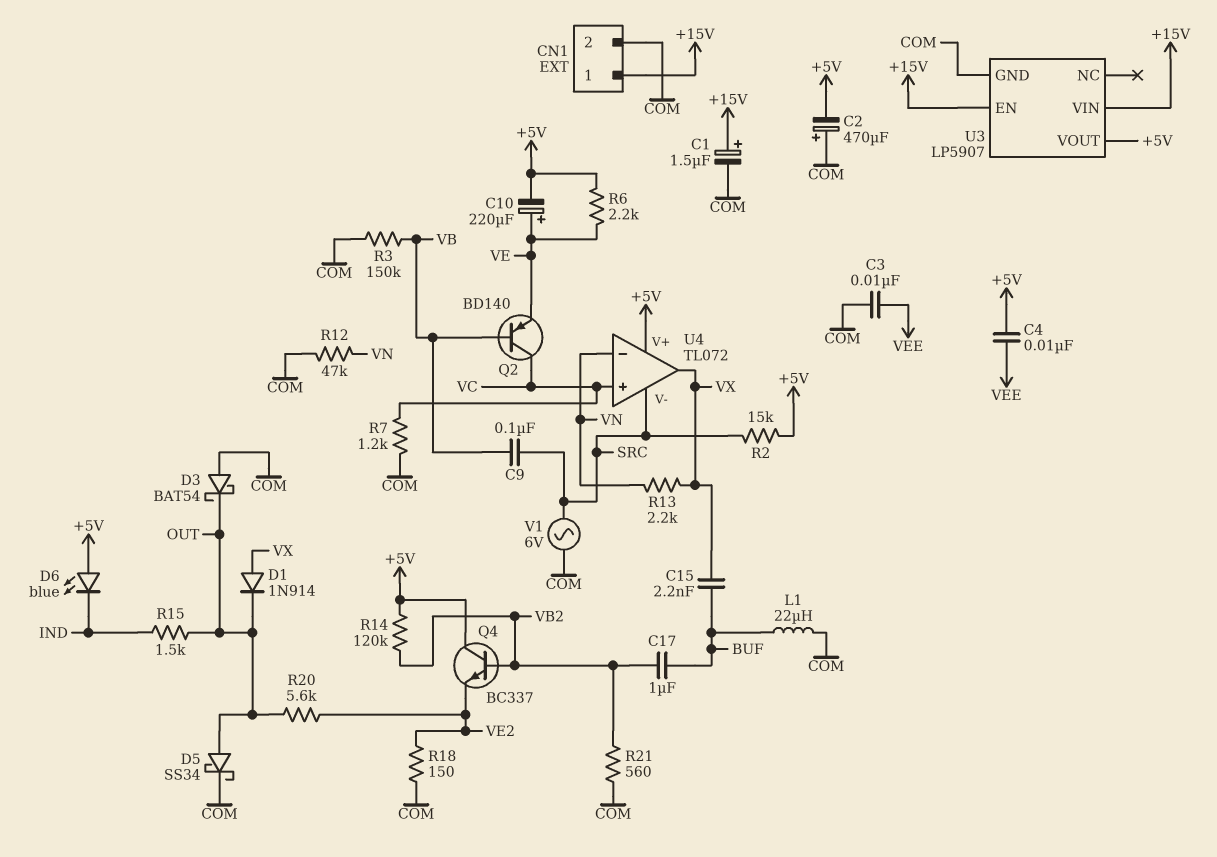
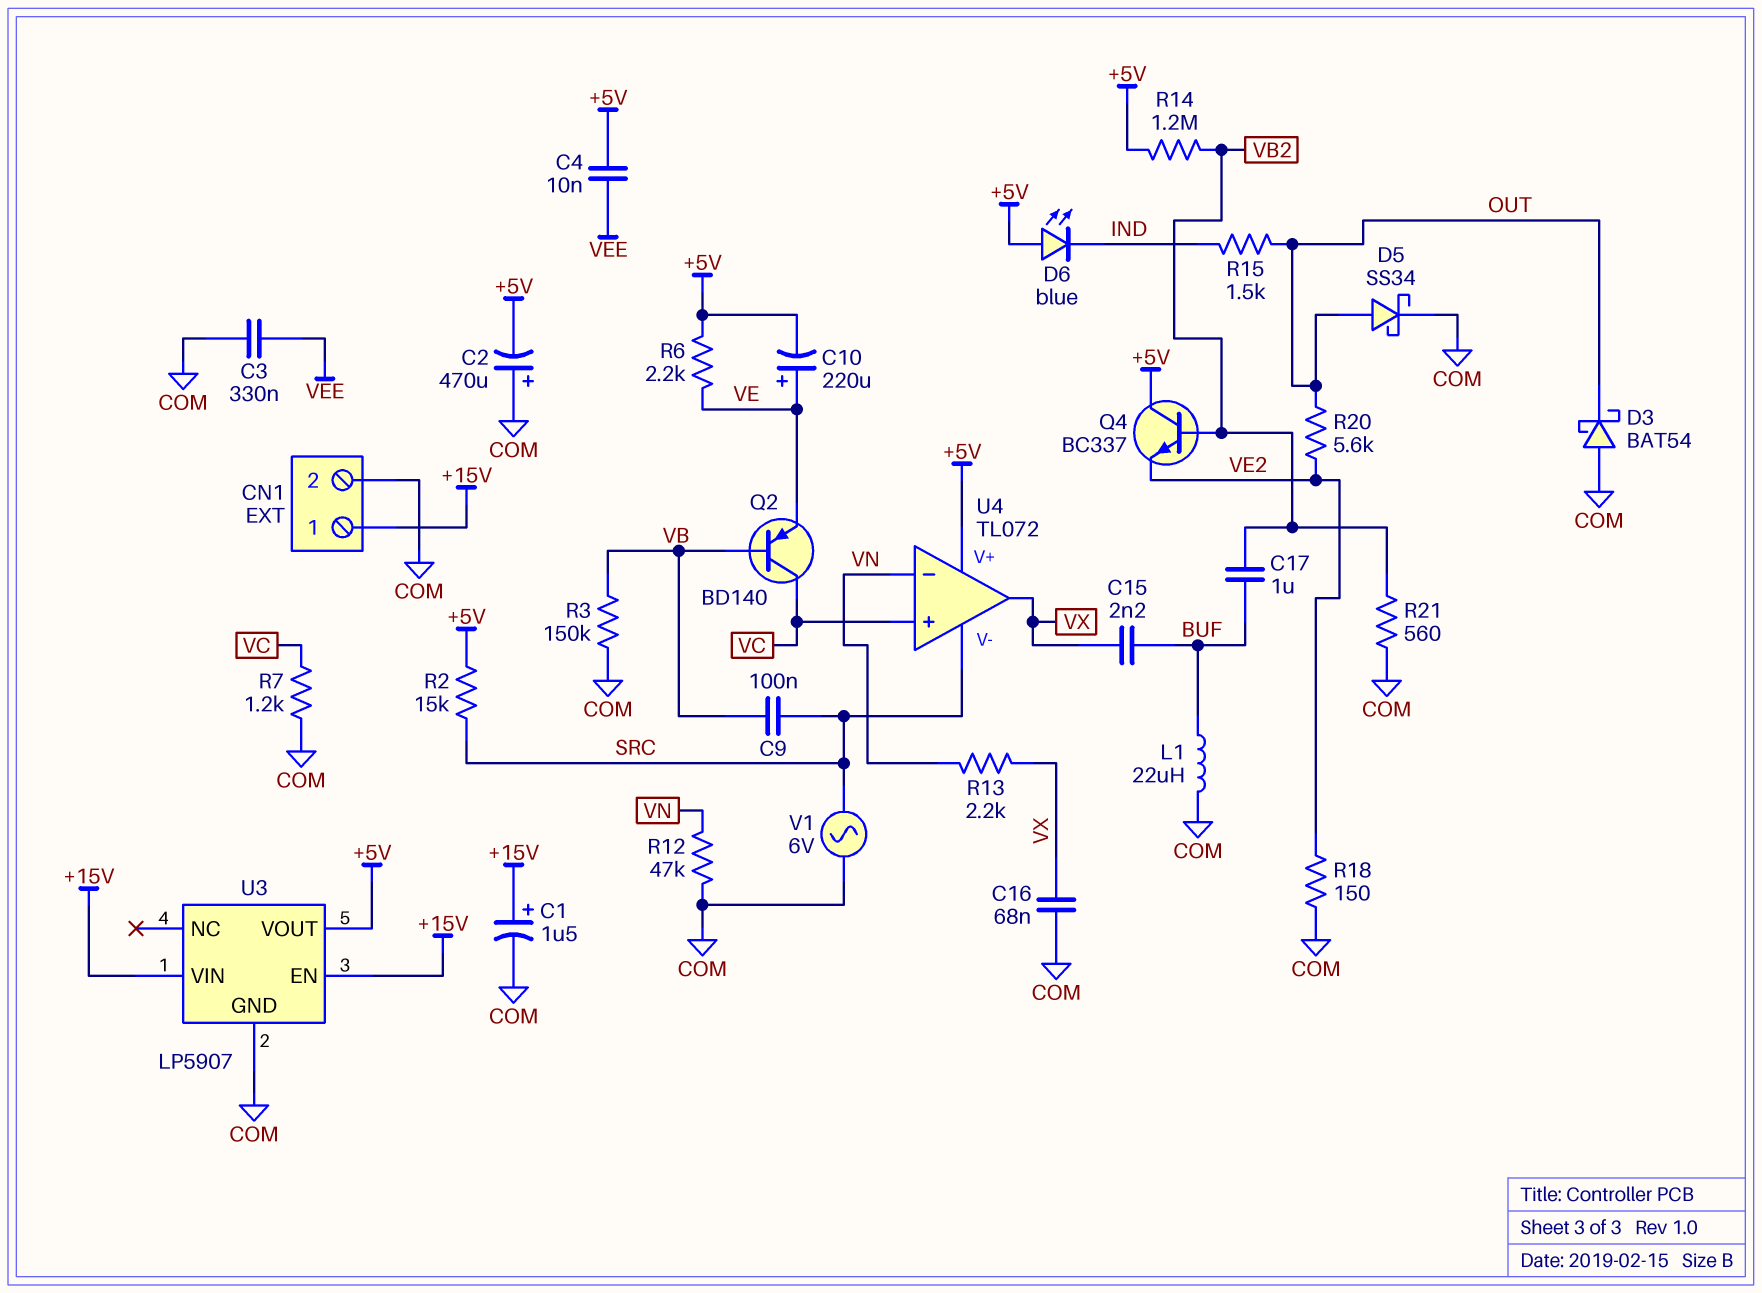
C3: 10nF (COM, VEE) -> 330nF (COM, VEE)
C16: none -> 68nF (COM, VX)
D1: diode 1N914 (A VX, K OUT) -> none
R14: 120k (+5V, VB2) -> 1.2M (+5V, VB2)

